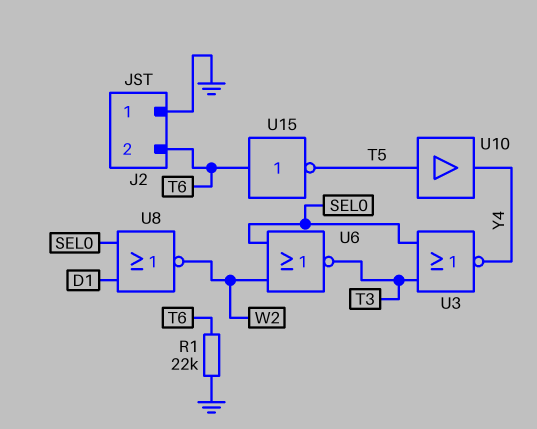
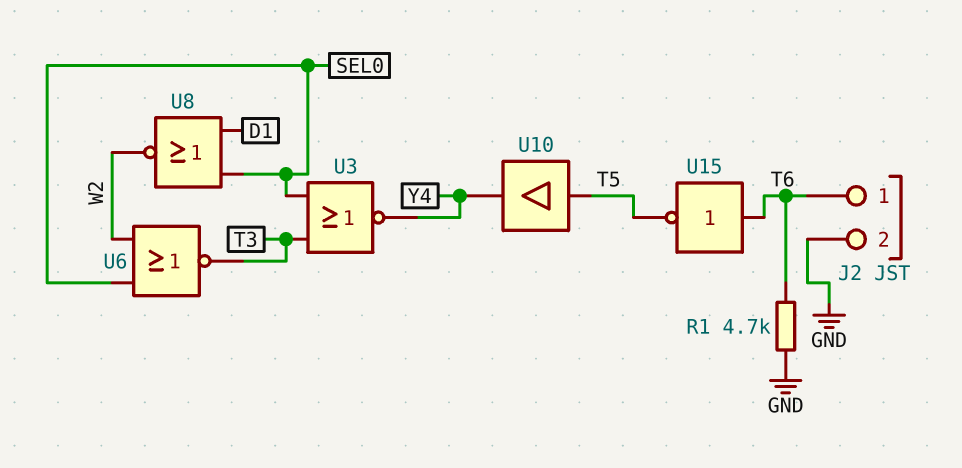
J2 pin 1: GND -> T6
J2 pin 2: T6 -> GND
R1: 22k (GND, T6) -> 4.7k (GND, T6)

